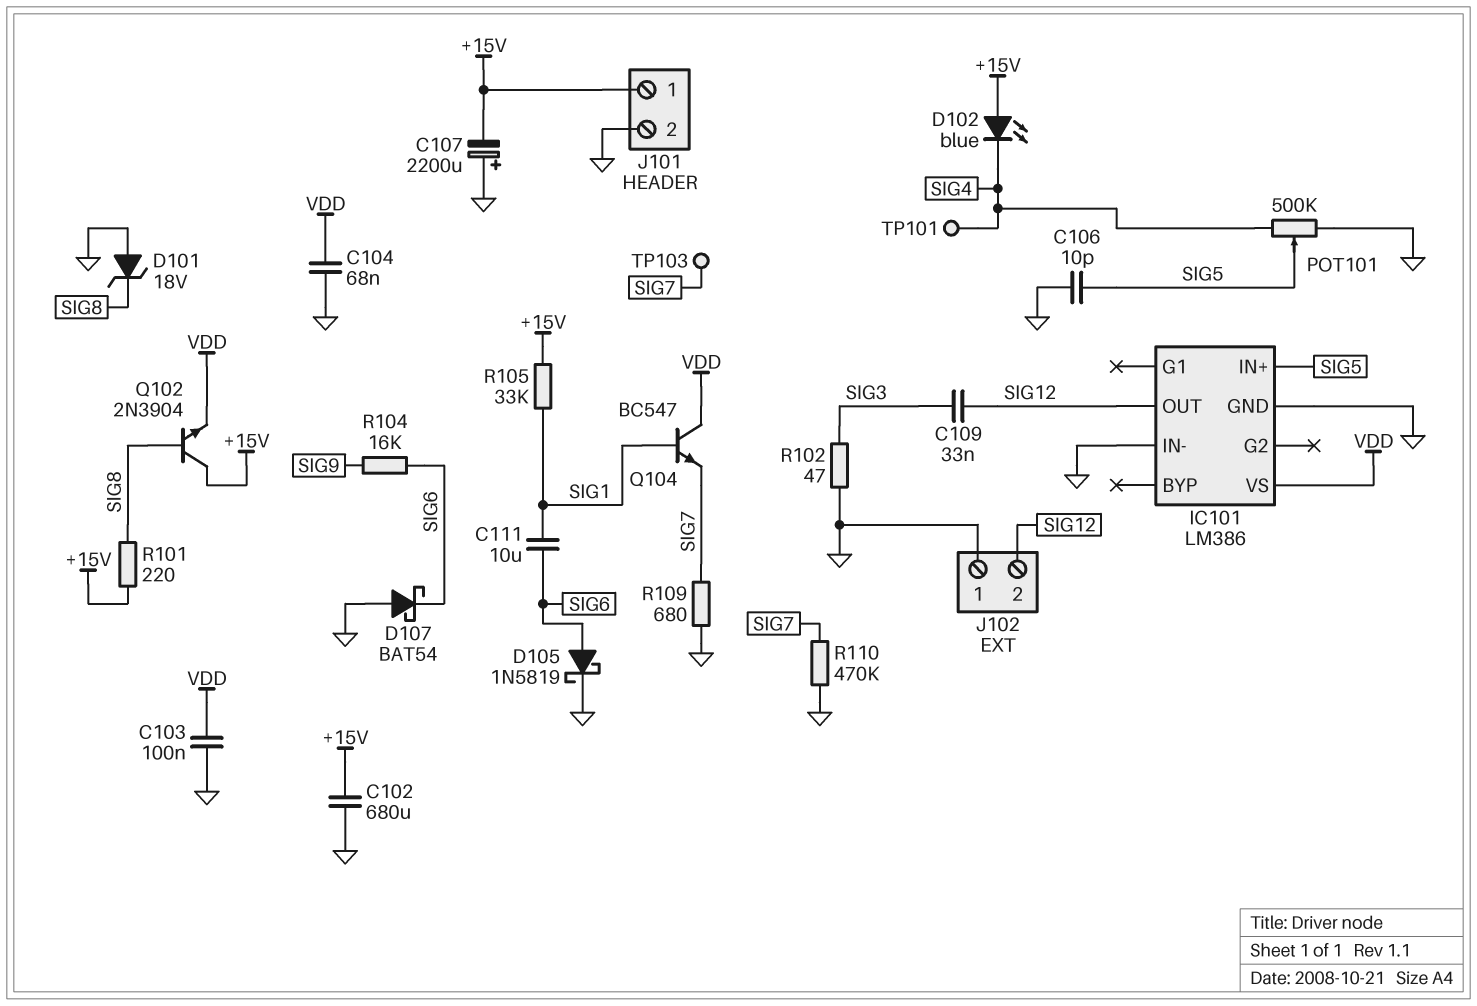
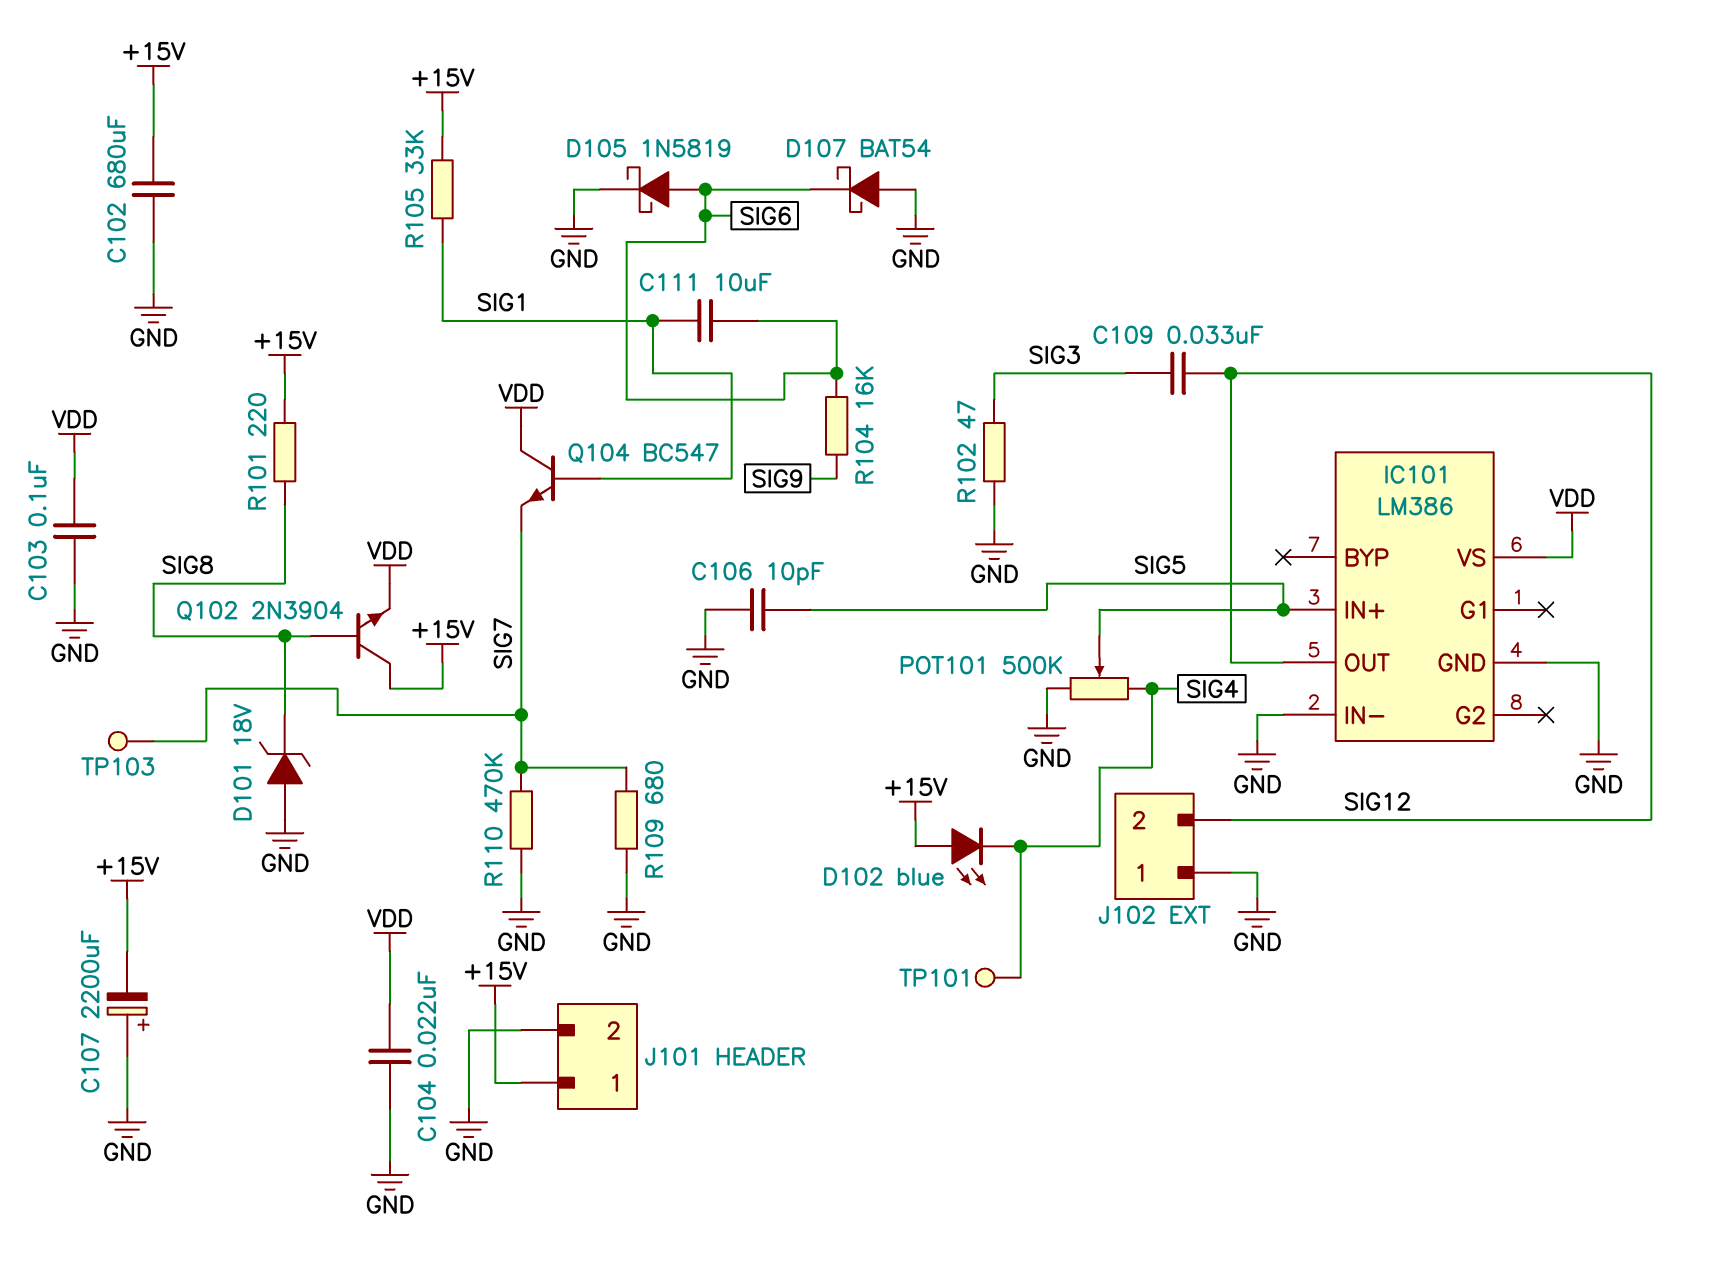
C104: 68nF (GND, VDD) -> 22nF (GND, VDD)

